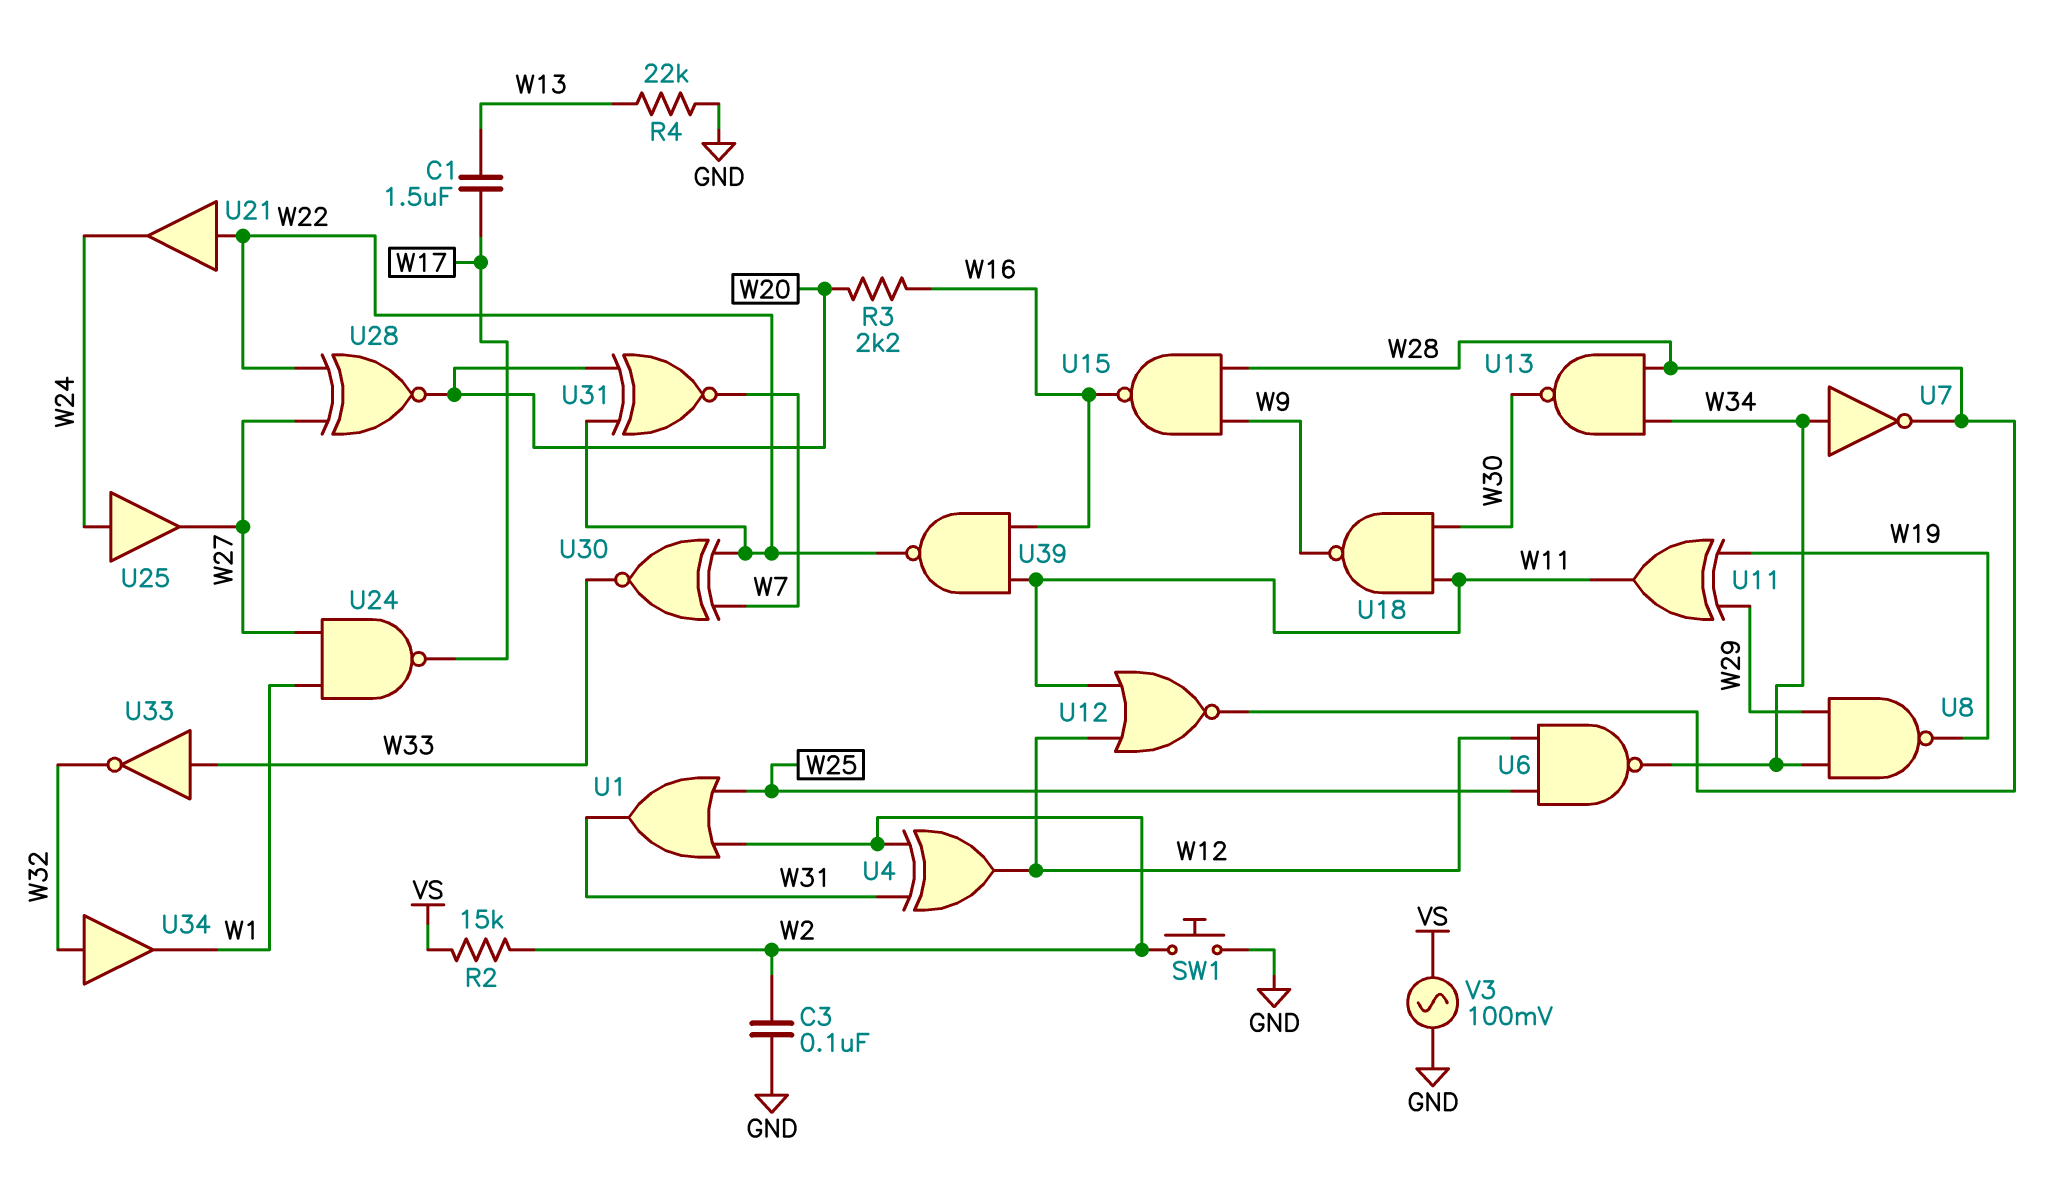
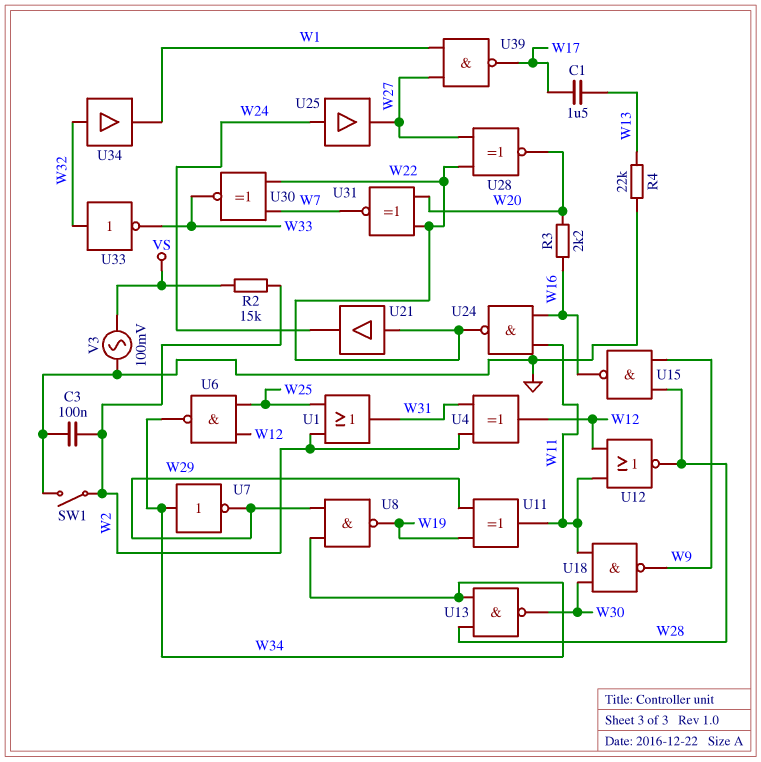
SW1: button (GND, W2) -> switch (GND, W2)
U7: NOT (in W34, out W28) -> NOT (in W34, out W29)
U24: NAND (in W1, in W27, out W17) -> NAND (in W11, in W16, out W22)
U33: NOT (in W33, out W32) -> NOT (in W32, out W33)
U39: NAND (in W11, in W16, out W22) -> NAND (in W1, in W27, out W17)

